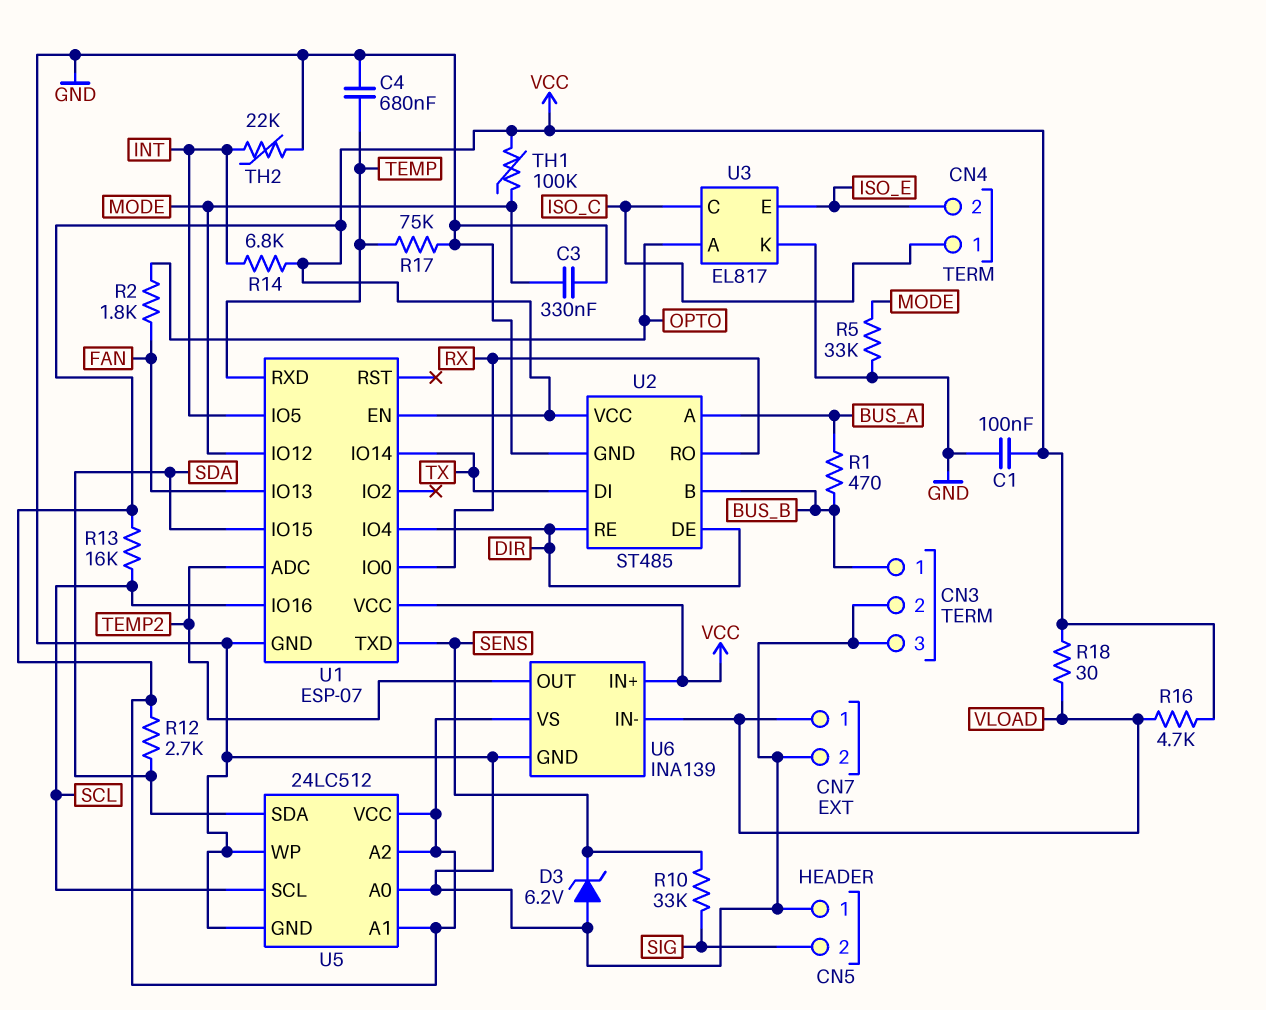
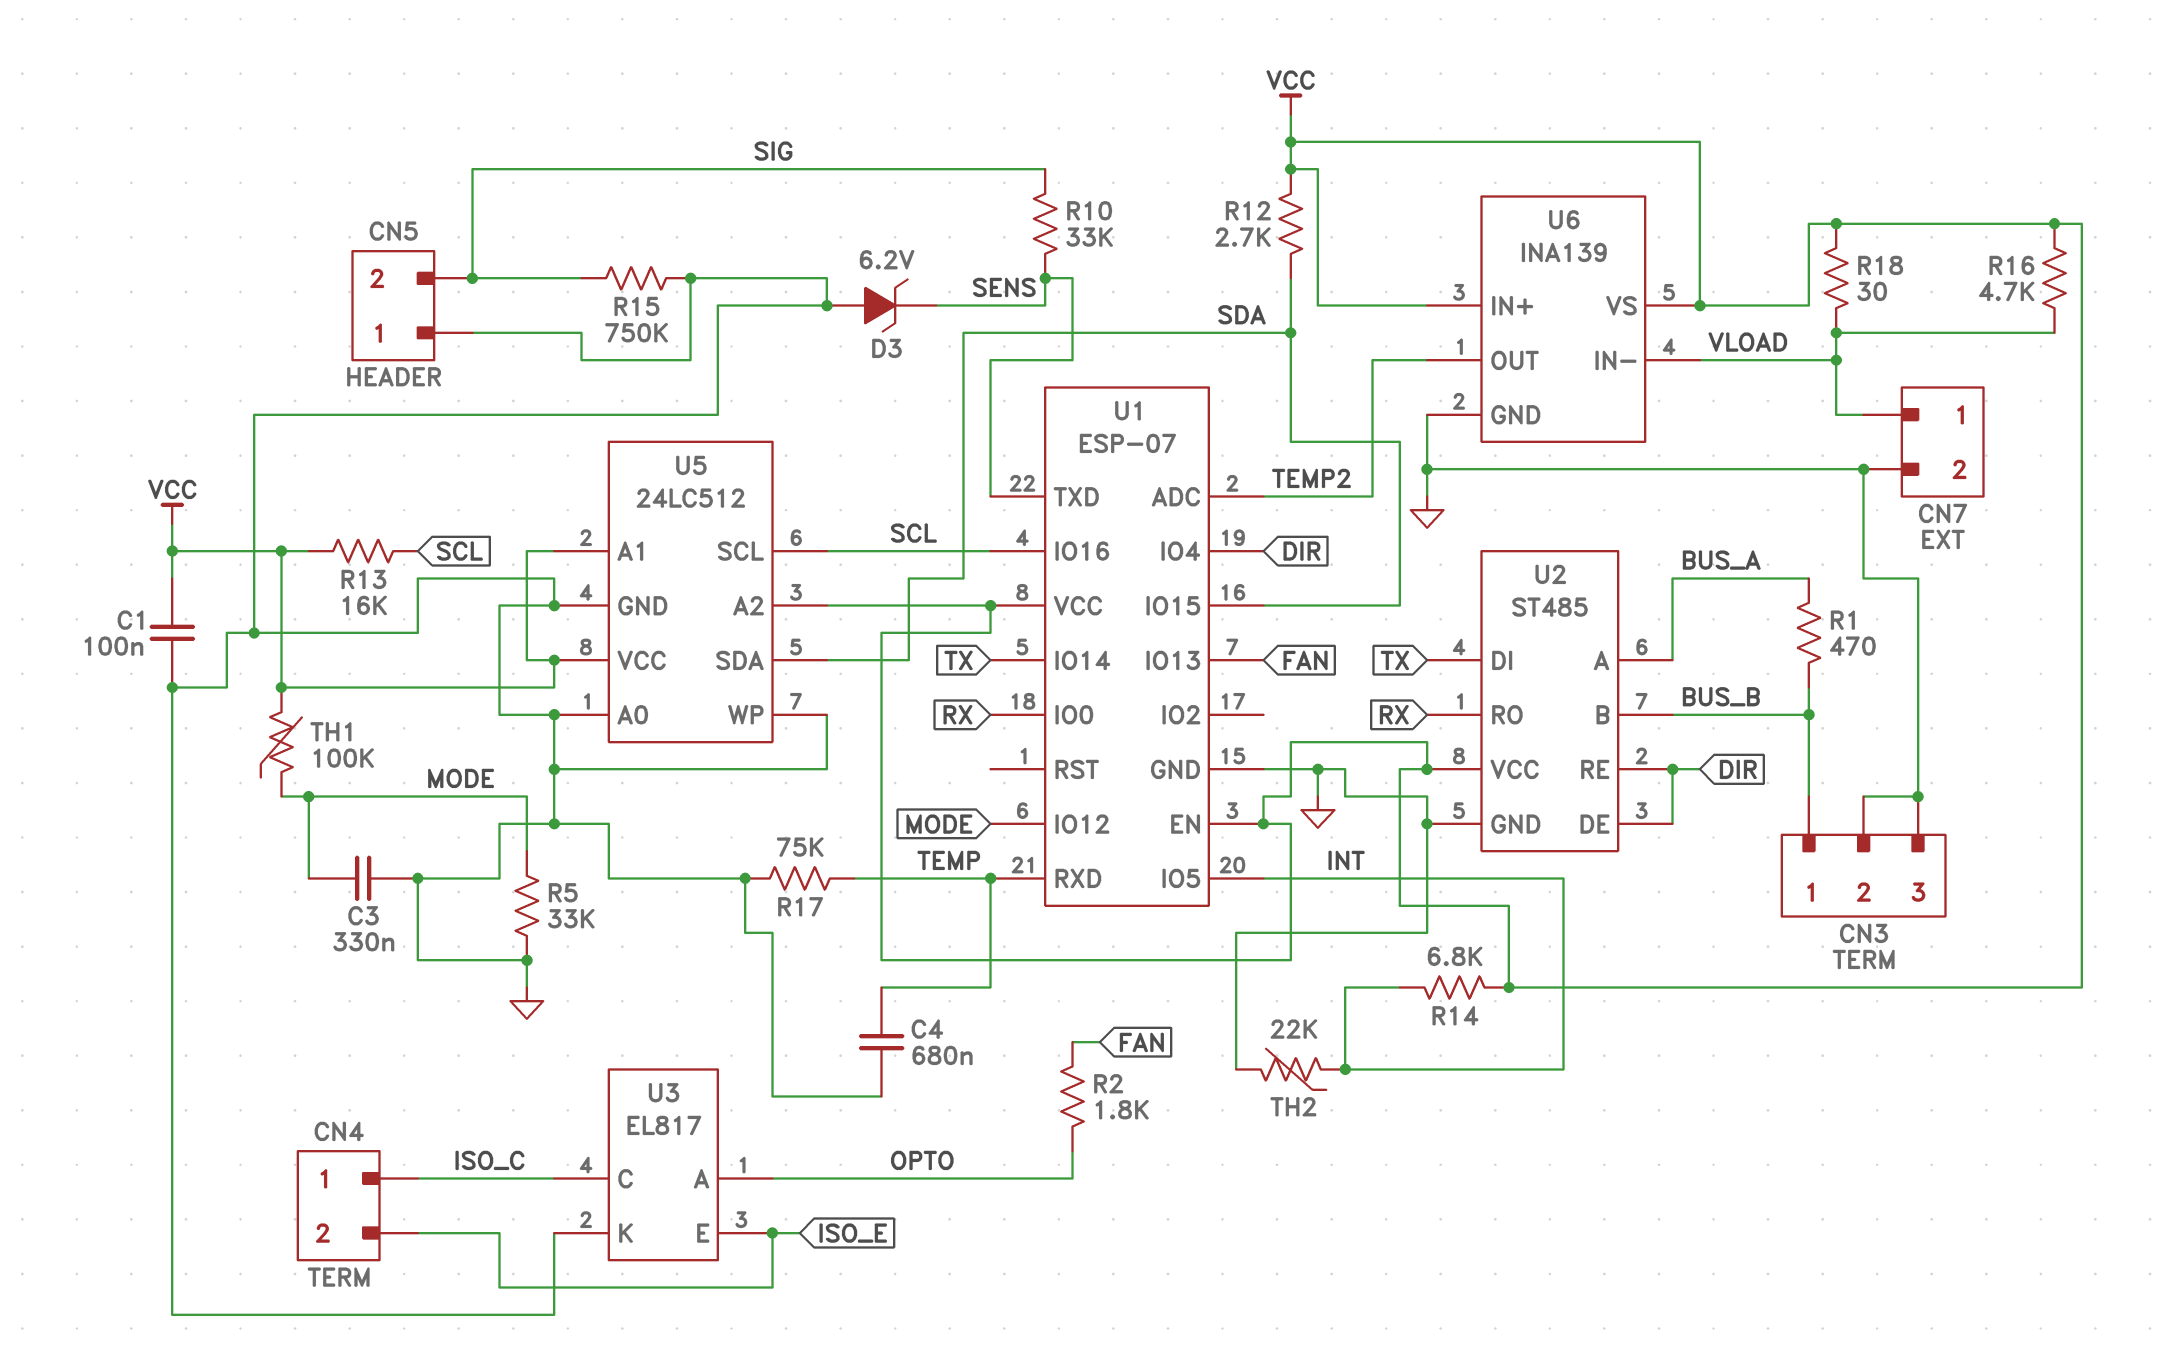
R15: none -> 750k (GND, SIG)

